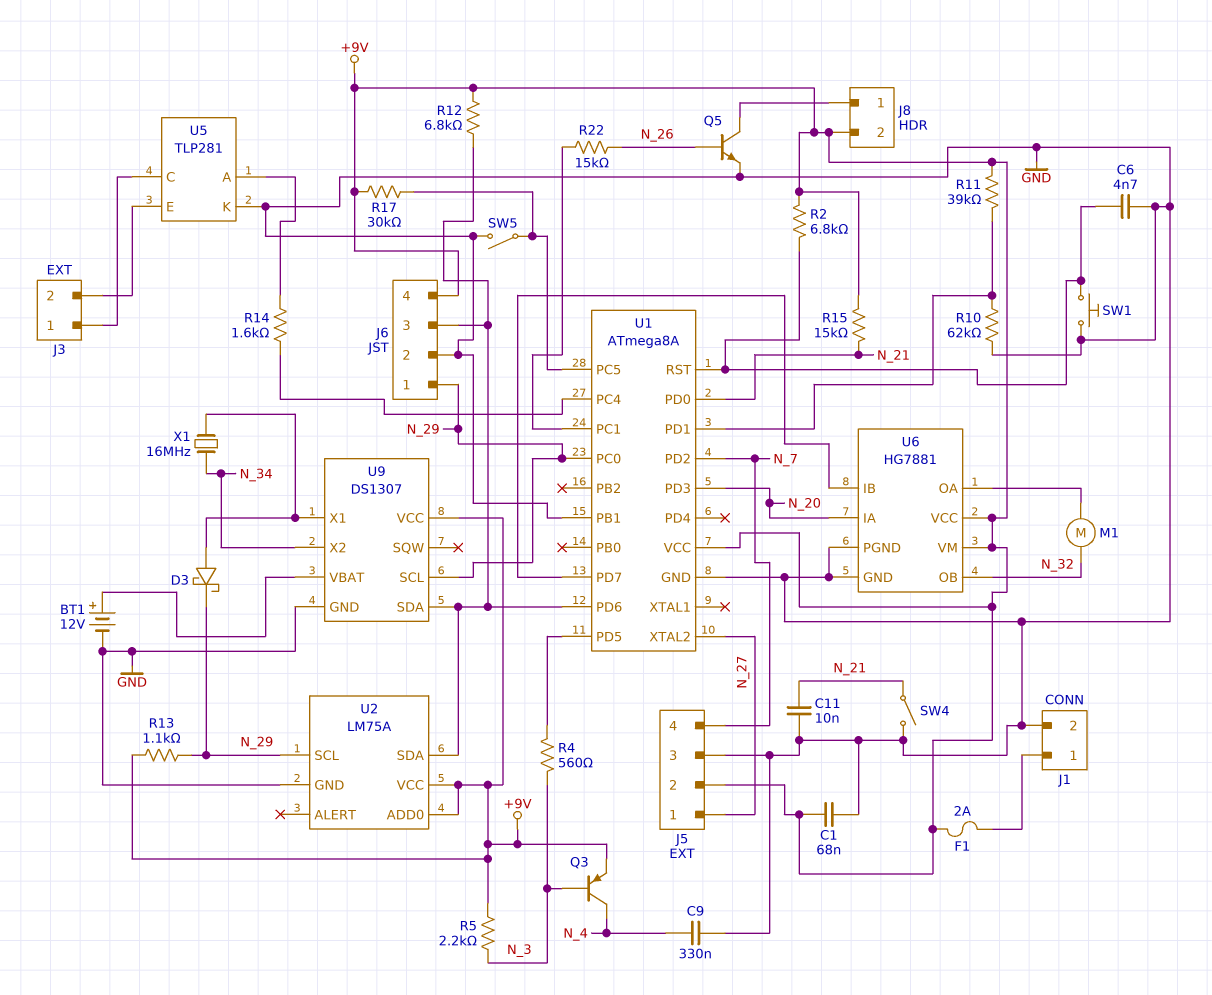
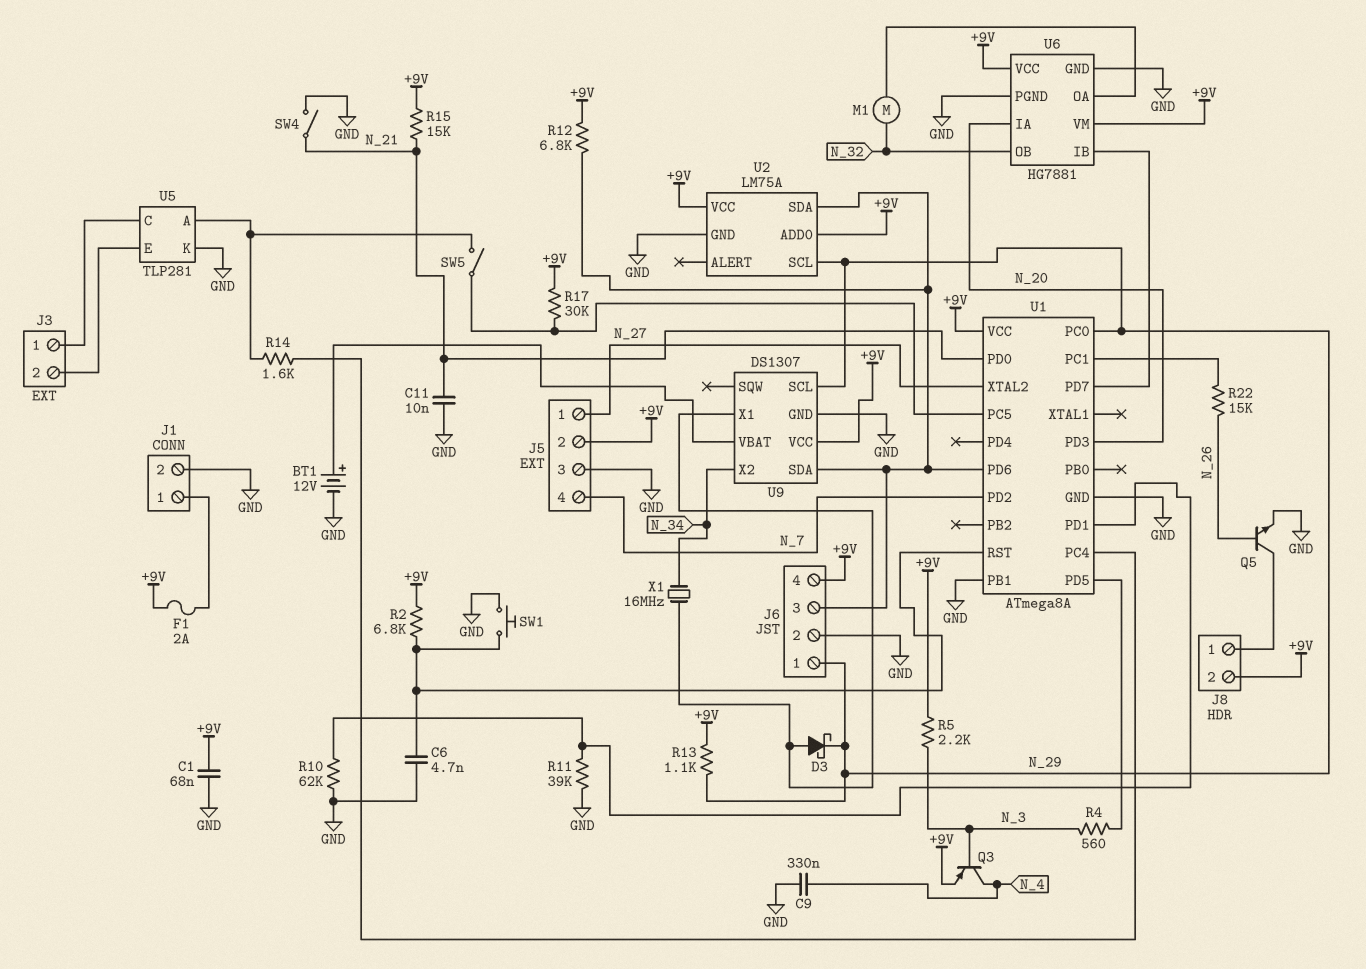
R11: 39k (+9V, U1/PD1) -> 39k (GND, U1/PD1)
SW5: switch (GND, U1/PC5) -> switch (U1/PC5, U5/A)

